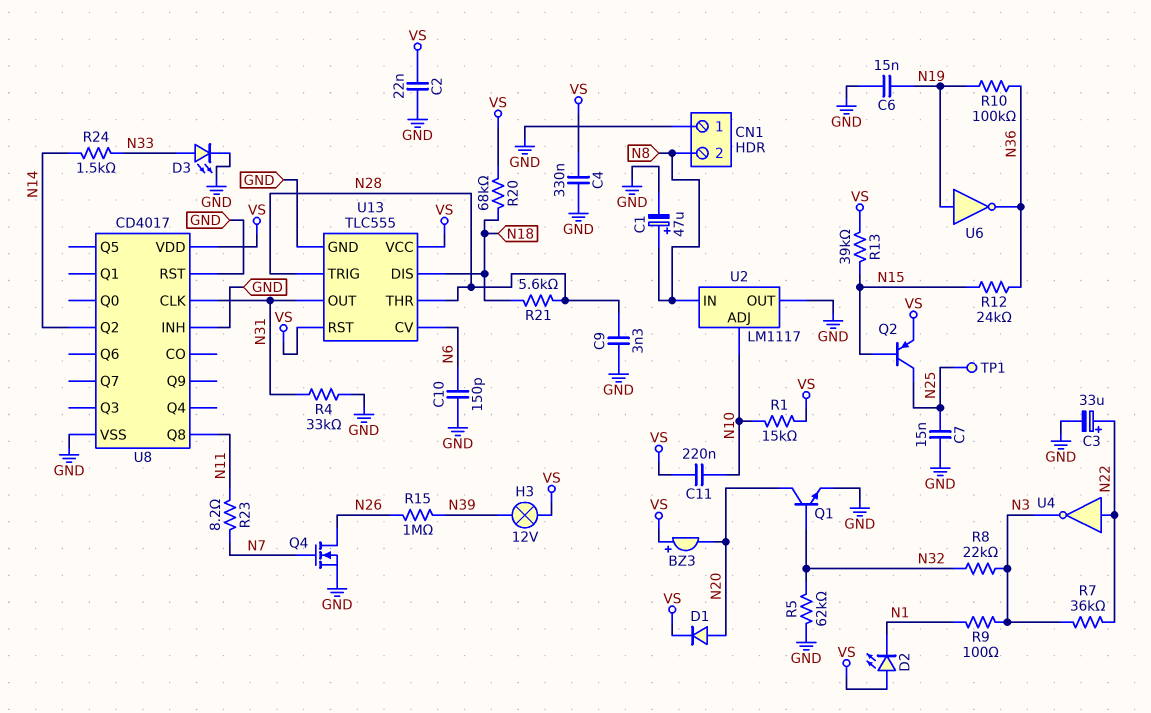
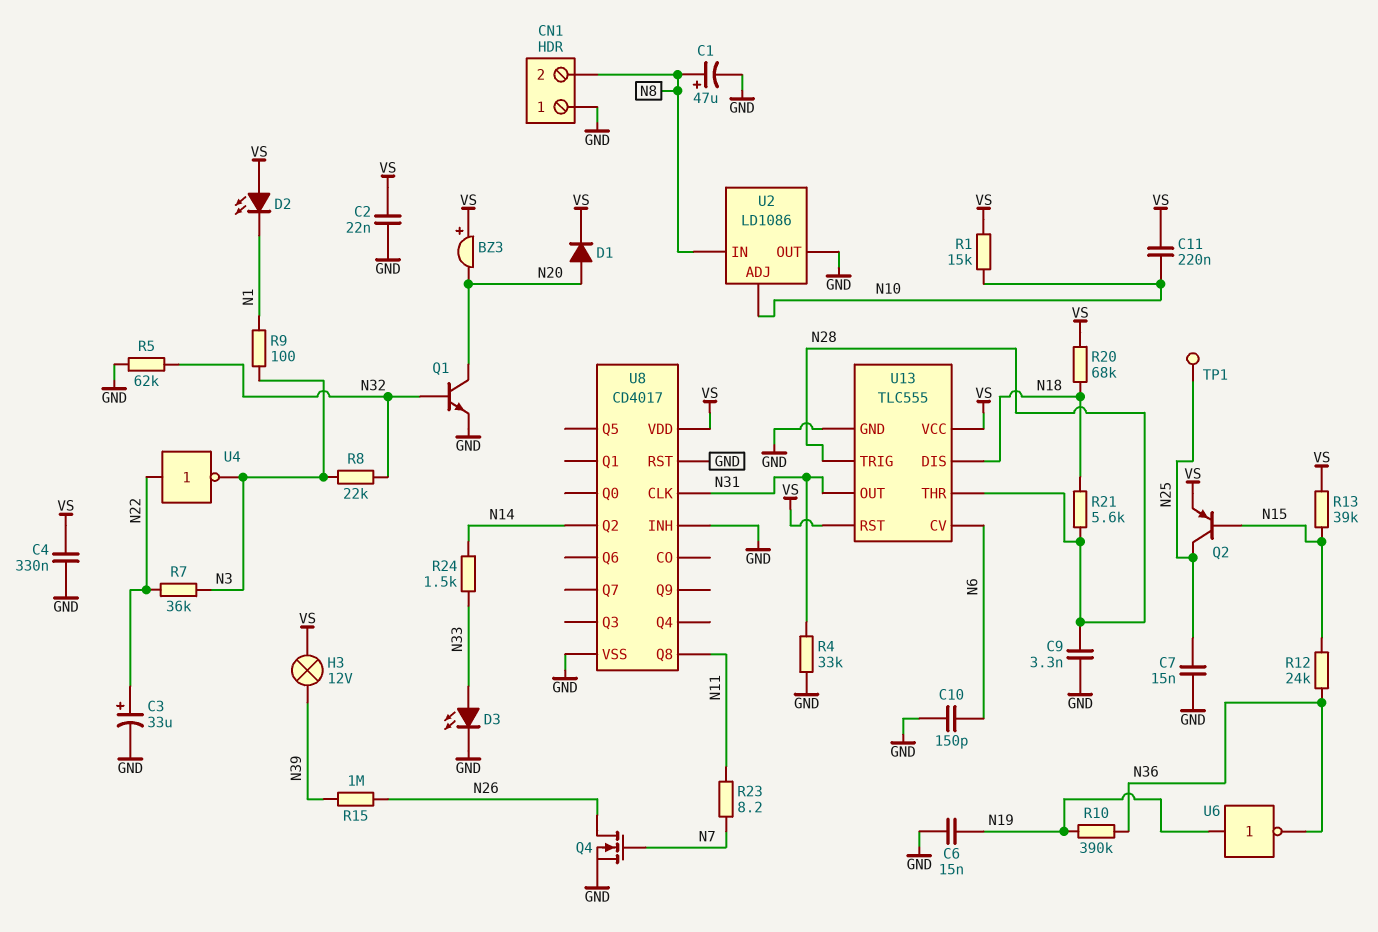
R10: 100k (N19, N36) -> 390k (N19, N36)
U2: LM1117 -> LD1086

